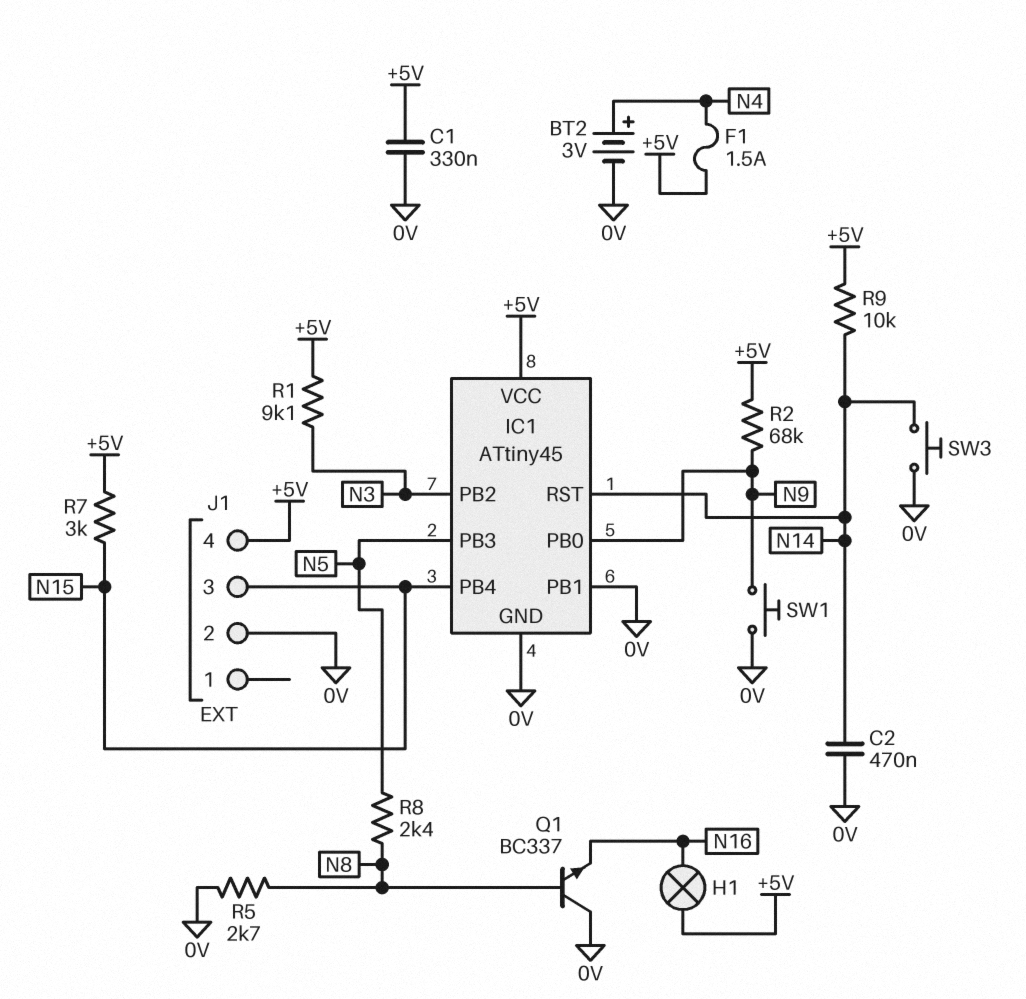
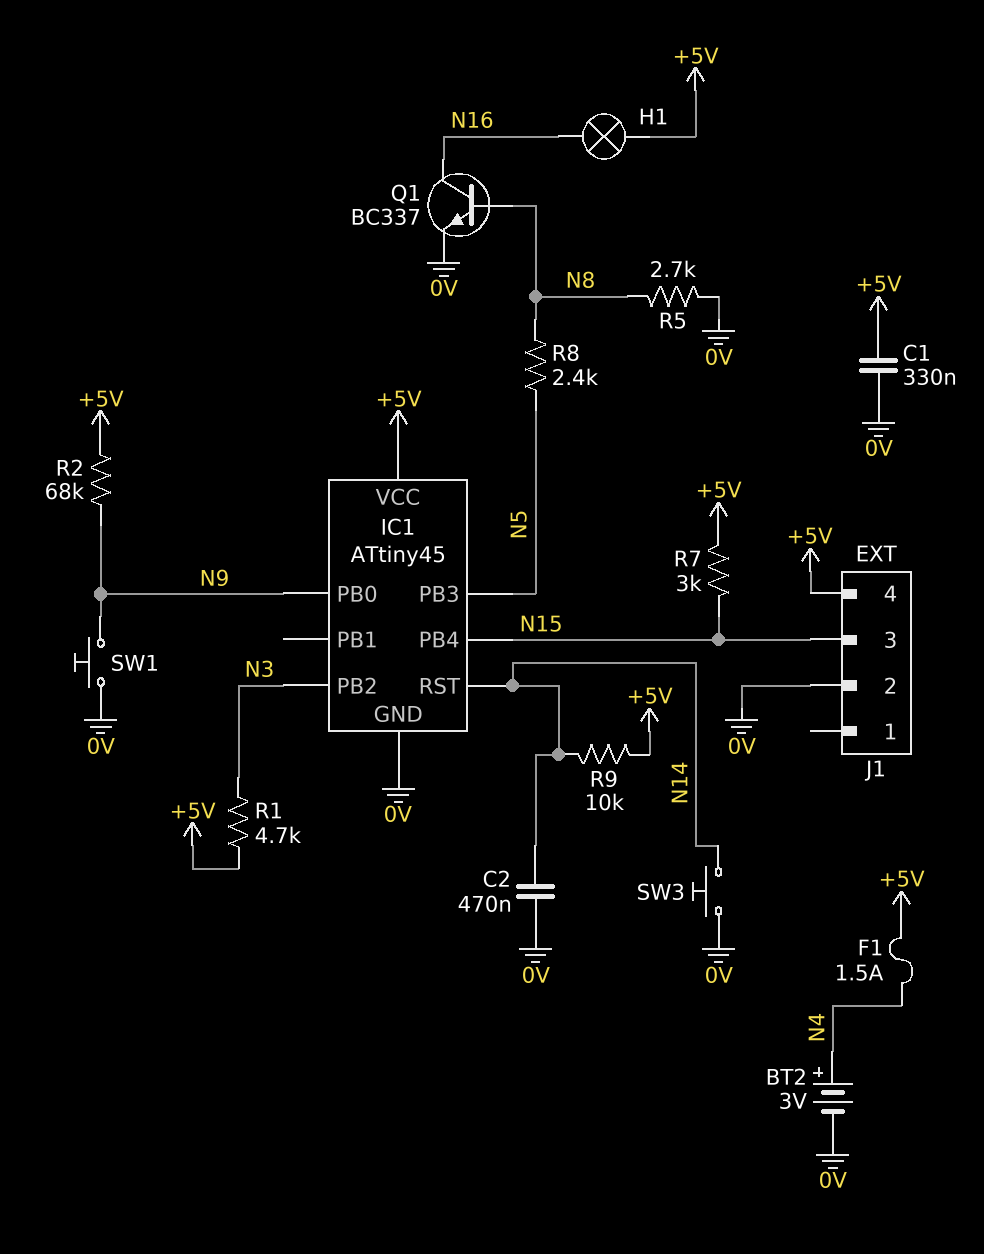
IC1 pin PB1: 0V -> none
Q1: NPN BC337 (B N8, C 0V, E N16) -> NPN BC337 (B N8, C N16, E 0V)
R1: 9.1k (+5V, N3) -> 4.7k (+5V, N3)

